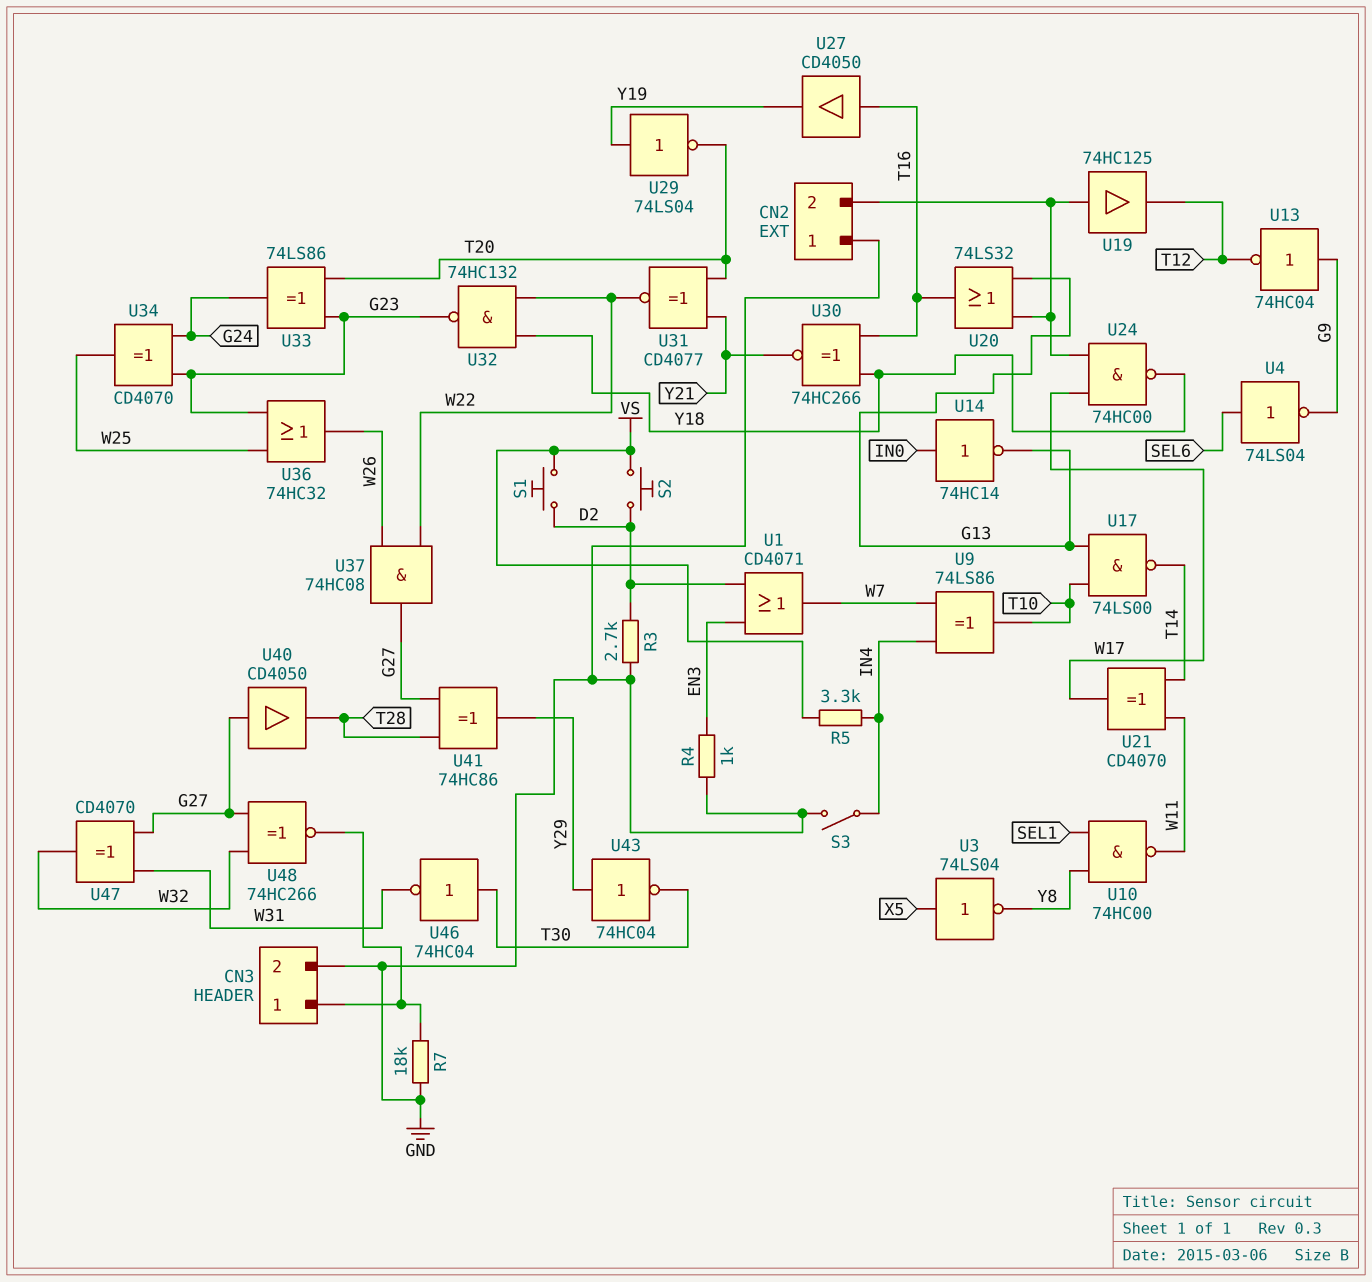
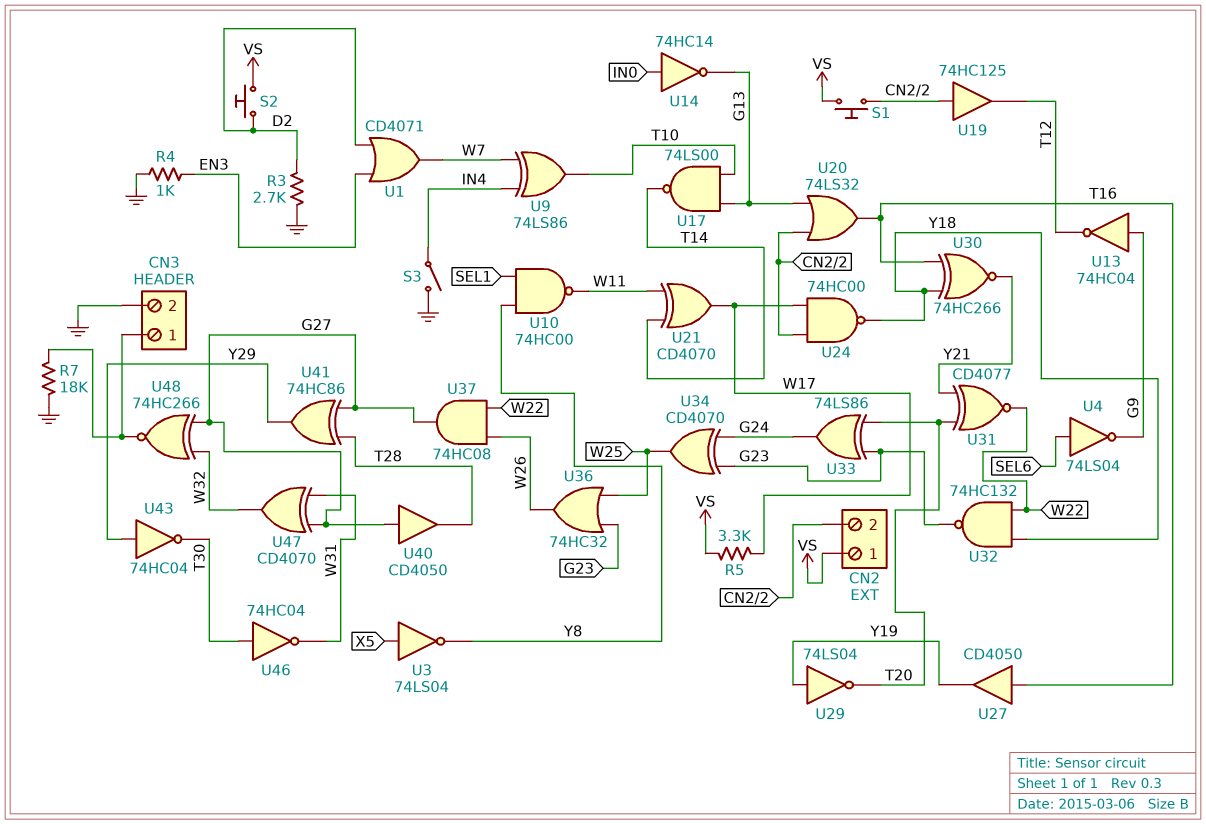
CN2 pin 1: GND -> VS
R5: 3.3k (IN4, VS) -> 3.3k (VS, W17)
S1: button (D2, VS) -> button (CN2/2, VS)

